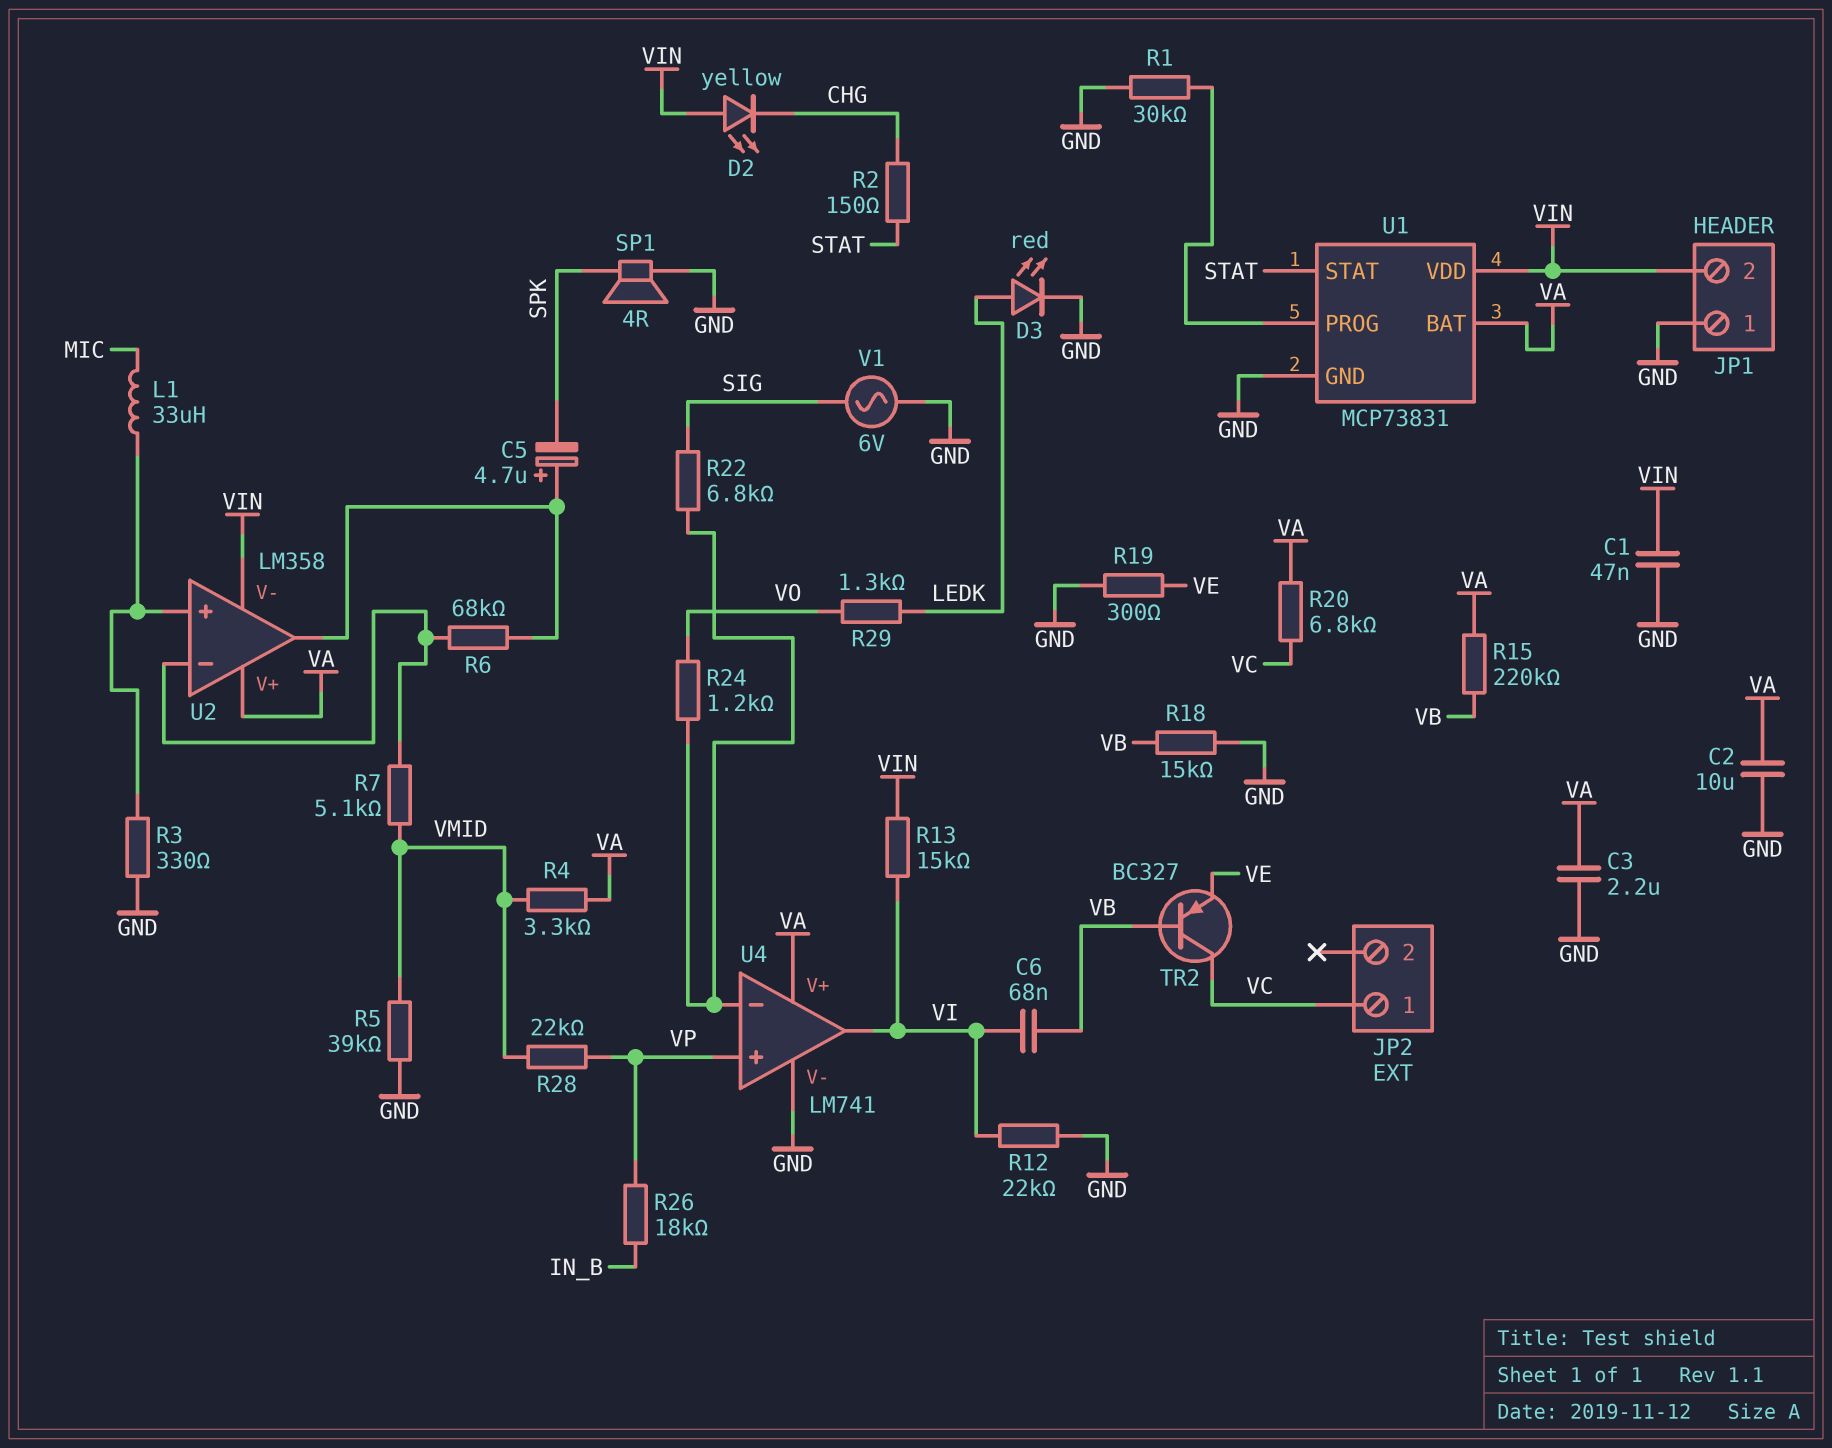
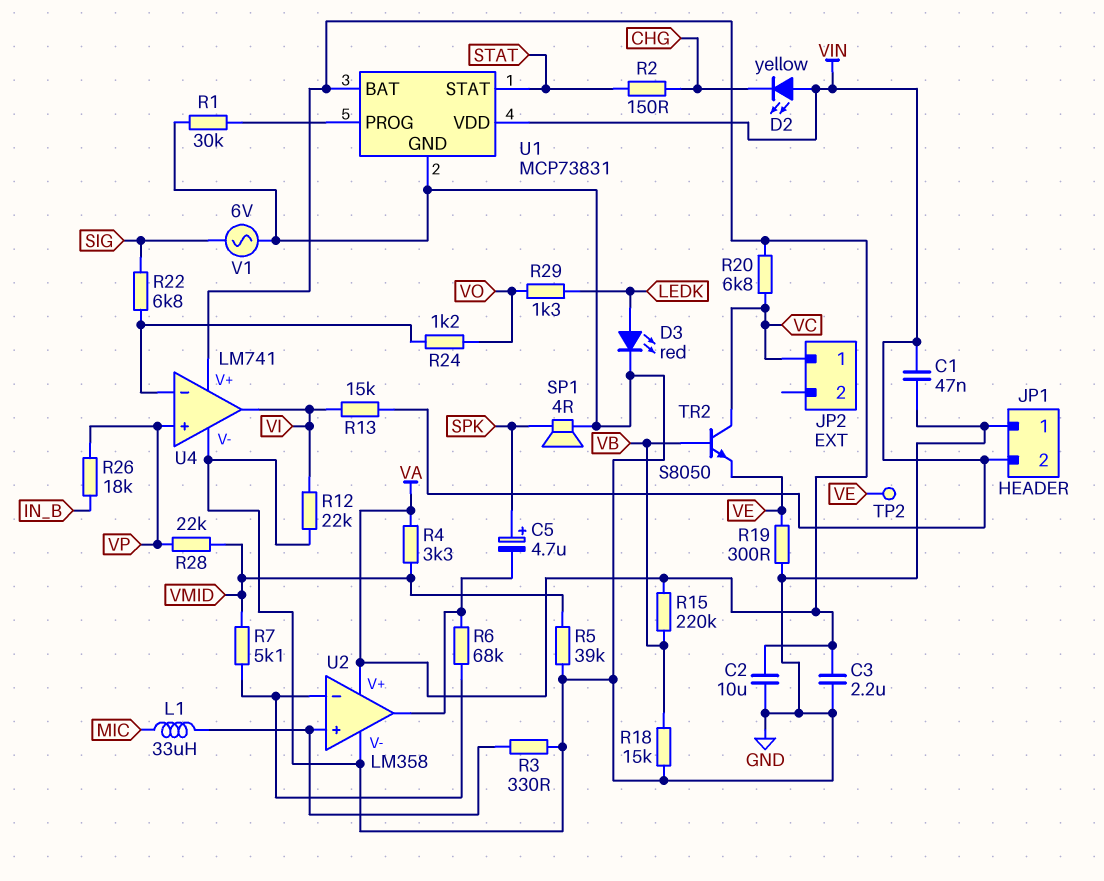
C5: 4.7uF (plus U2/out, minus SPK) -> 4.7uF (plus SPK, minus U2/out)
C6: 68nF (VB, VI) -> none
TP2: none -> test point (VE)
TR2: PNP BC327 (B VB, C VC, E VE) -> NPN S8050 (B VB, C VC, E VE)
U2 pin V-: VIN -> GND

